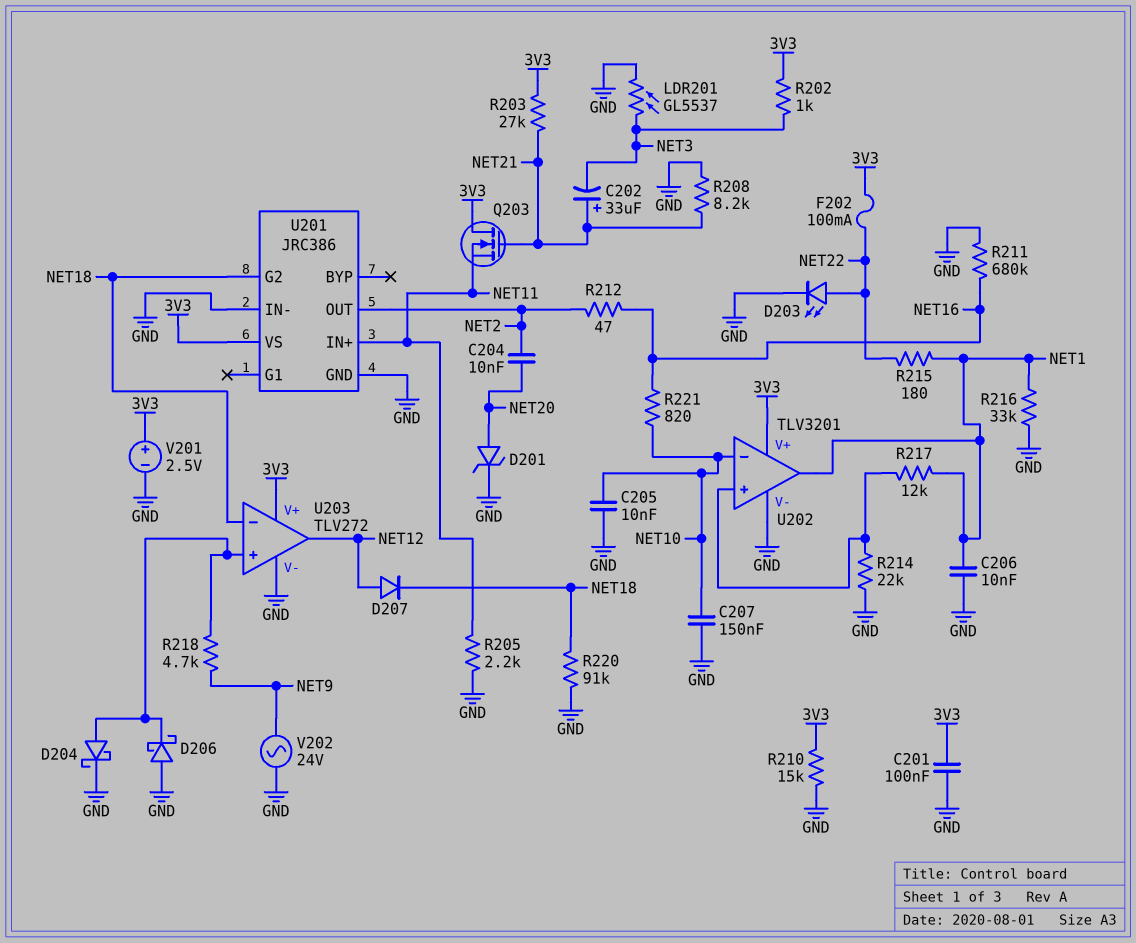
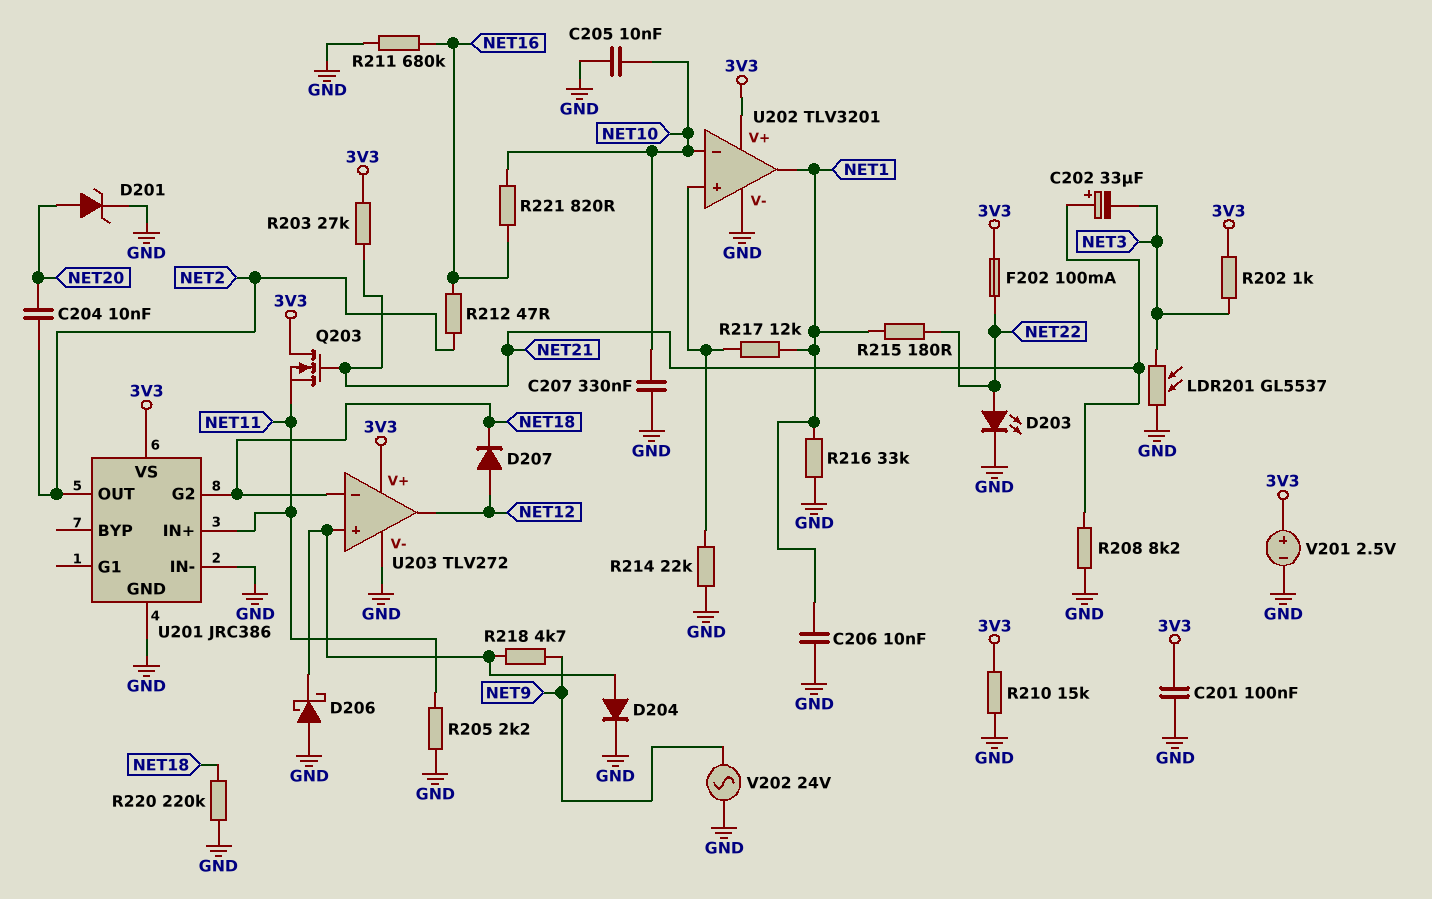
C207: 150nF (GND, NET10) -> 330nF (GND, NET10)
D204: schottky (A U203/in+, K GND) -> diode (A U203/in+, K GND)
R220: 91k (GND, NET18) -> 220k (GND, NET18)

